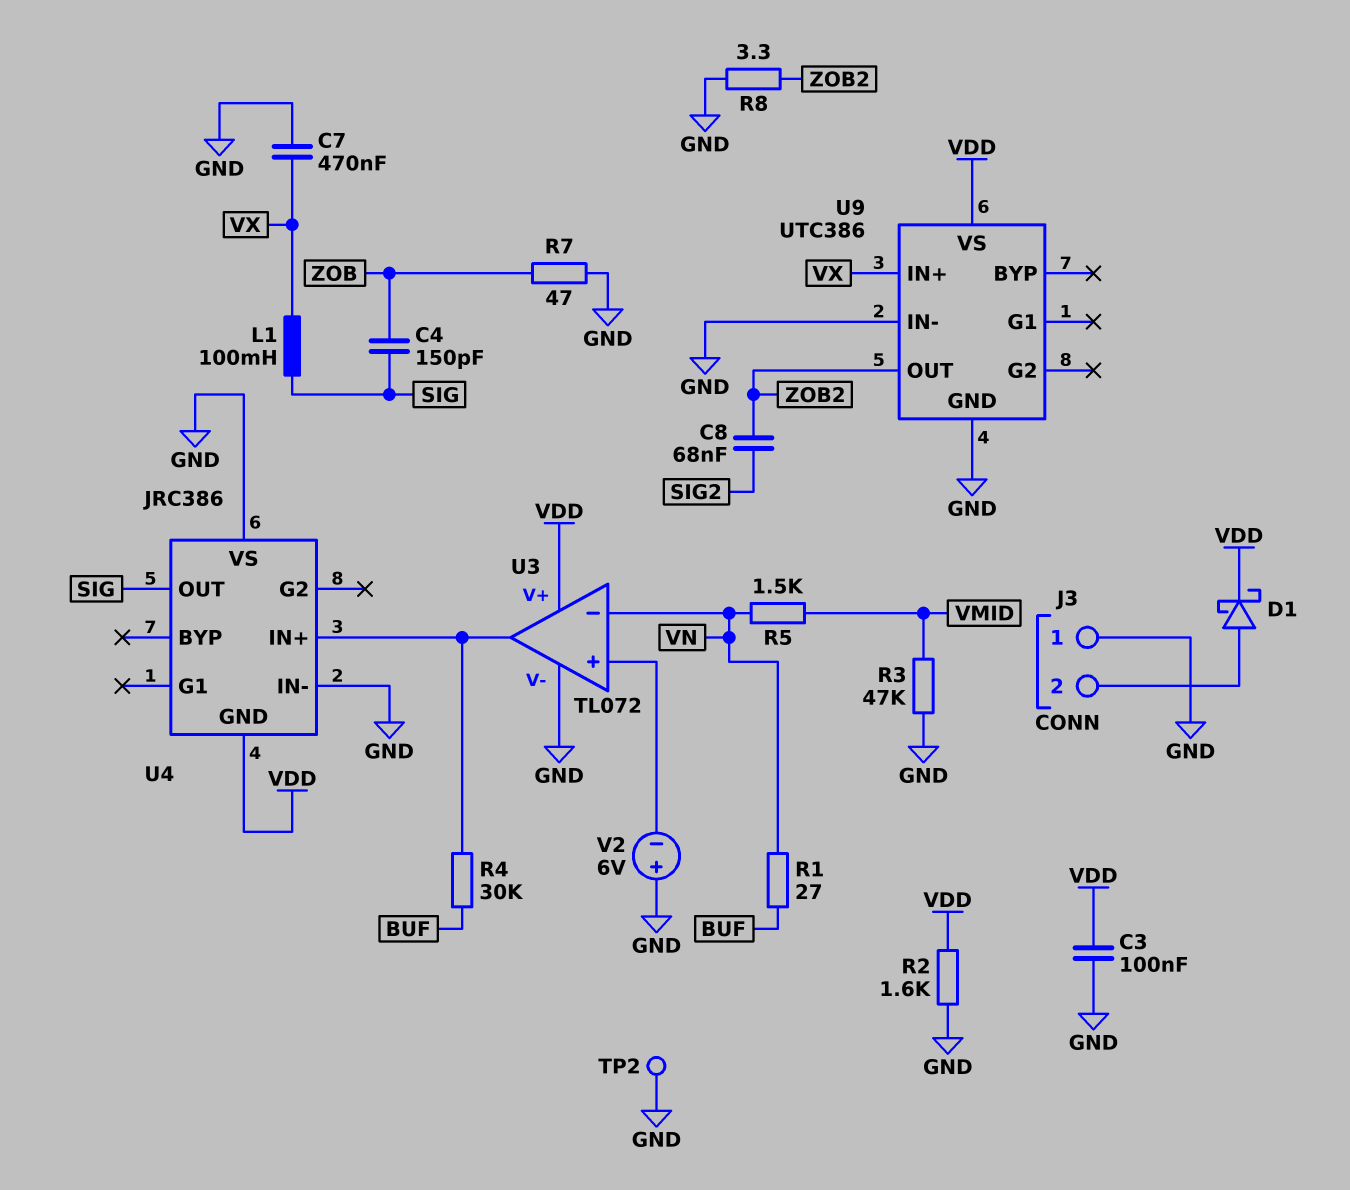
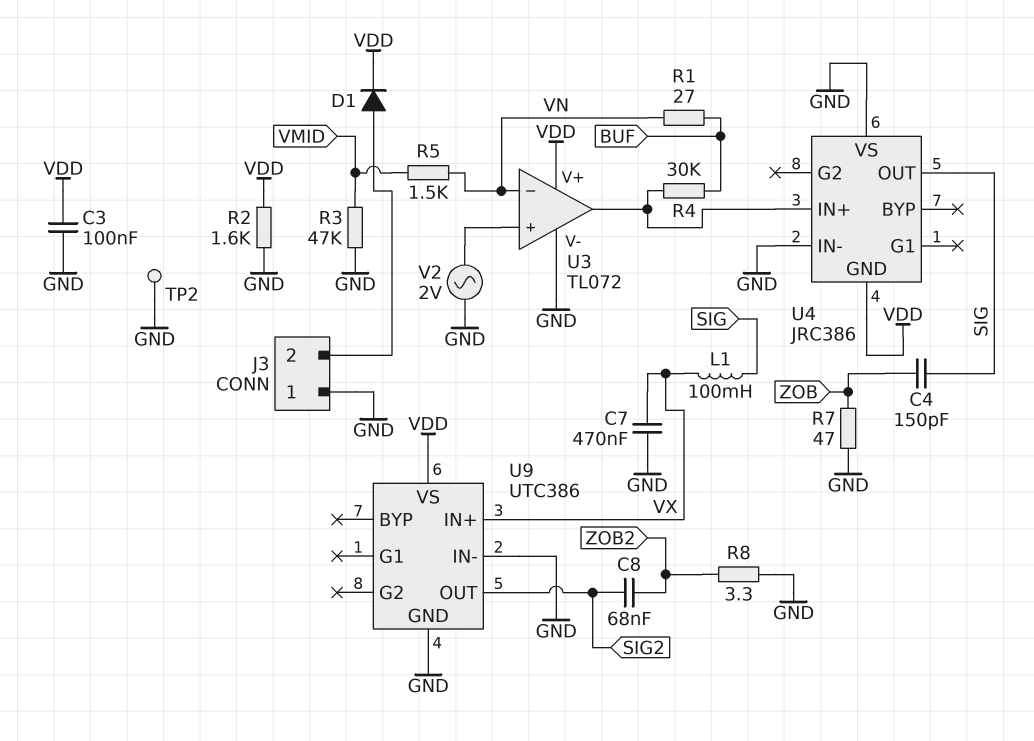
D1: schottky (A J3/2, K VDD) -> diode (A J3/2, K VDD)
U9 pin OUT: ZOB2 -> SIG2
V2: 6V (plus GND, minus U3/in+) -> AC 2V (GND, U3/in+)

